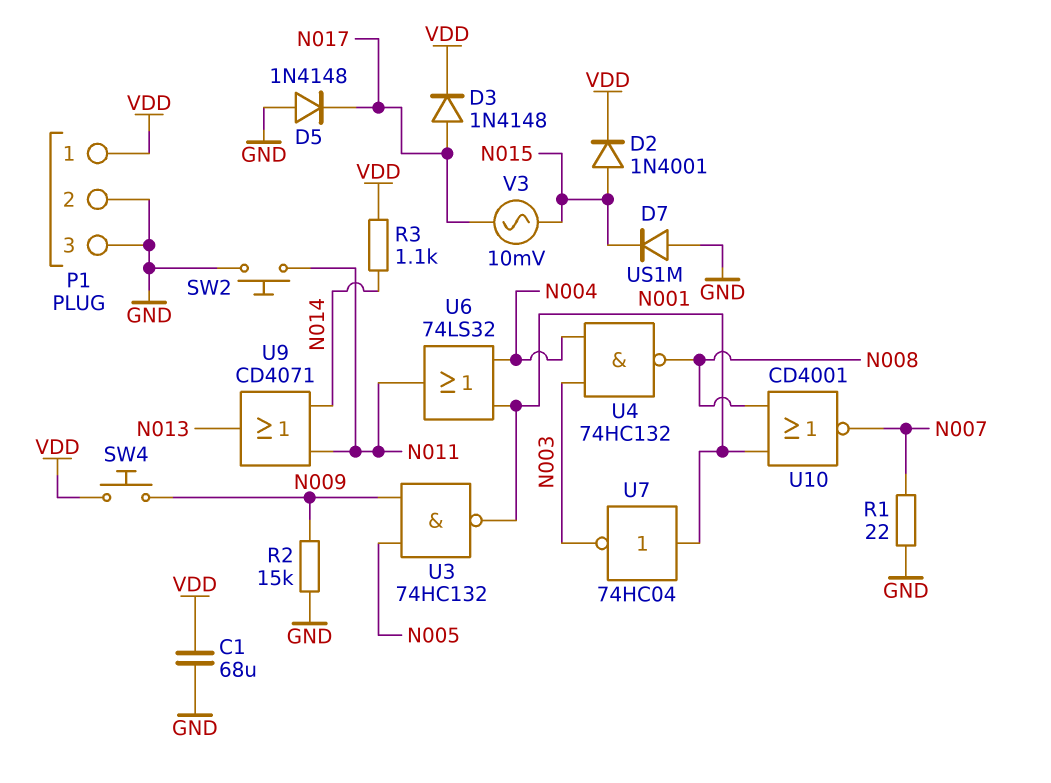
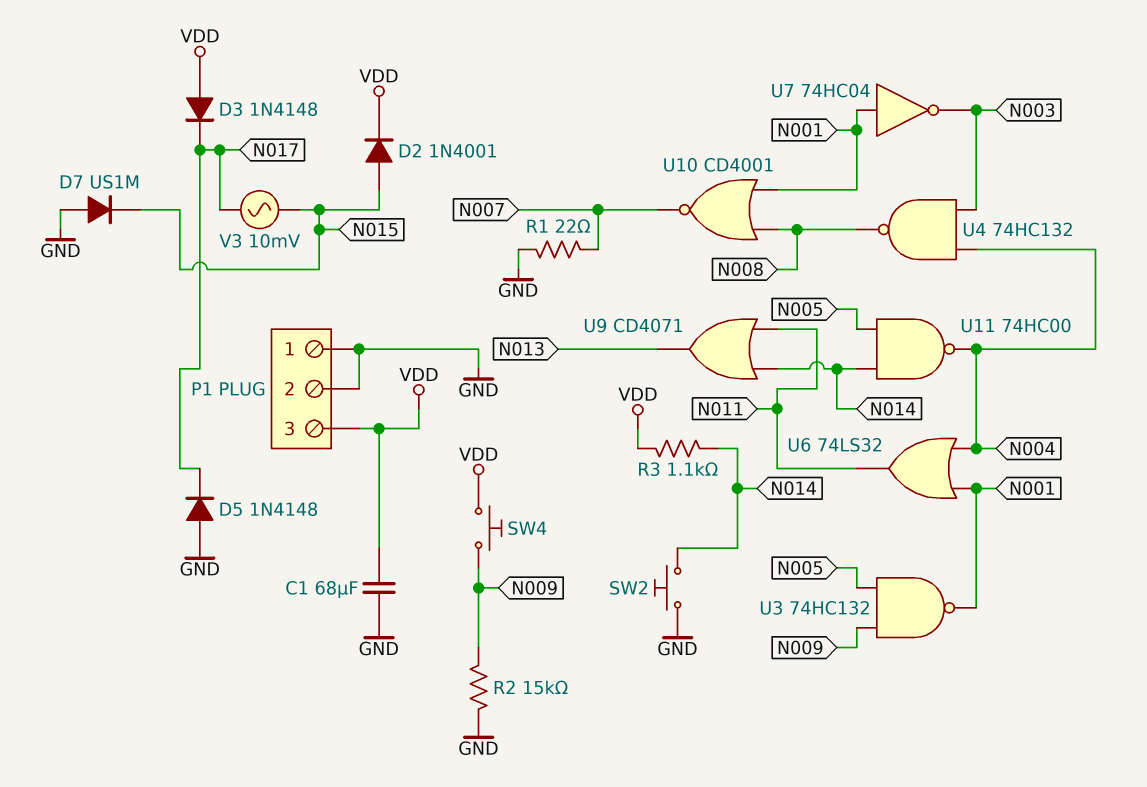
D3: diode 1N4148 (A N017, K VDD) -> diode 1N4148 (A VDD, K N017)
P1 pin 1: VDD -> GND
P1 pin 3: GND -> VDD
SW2: button (GND, N011) -> button (GND, N014)
U11: none -> NAND 74HC00 (in N005, in N014, out N004)

